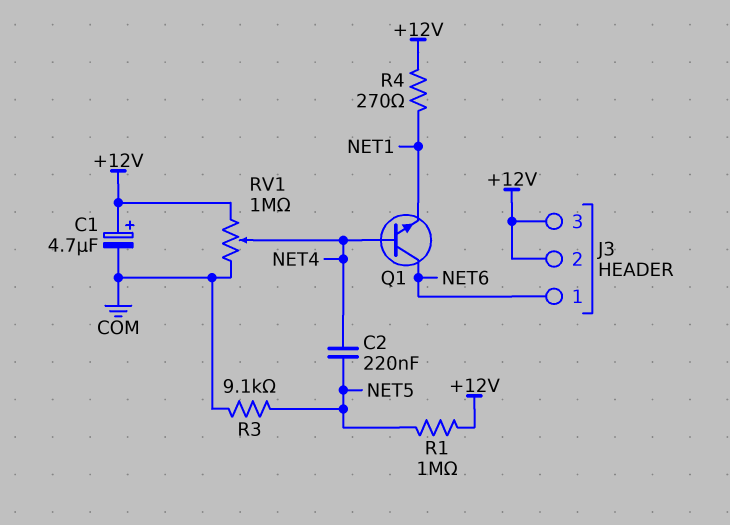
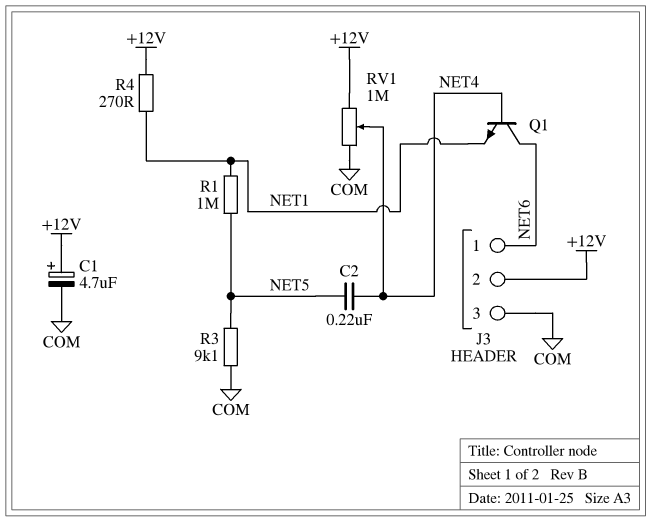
J3 pin 3: +12V -> COM
R1: 1M (+12V, NET5) -> 1M (NET1, NET5)

